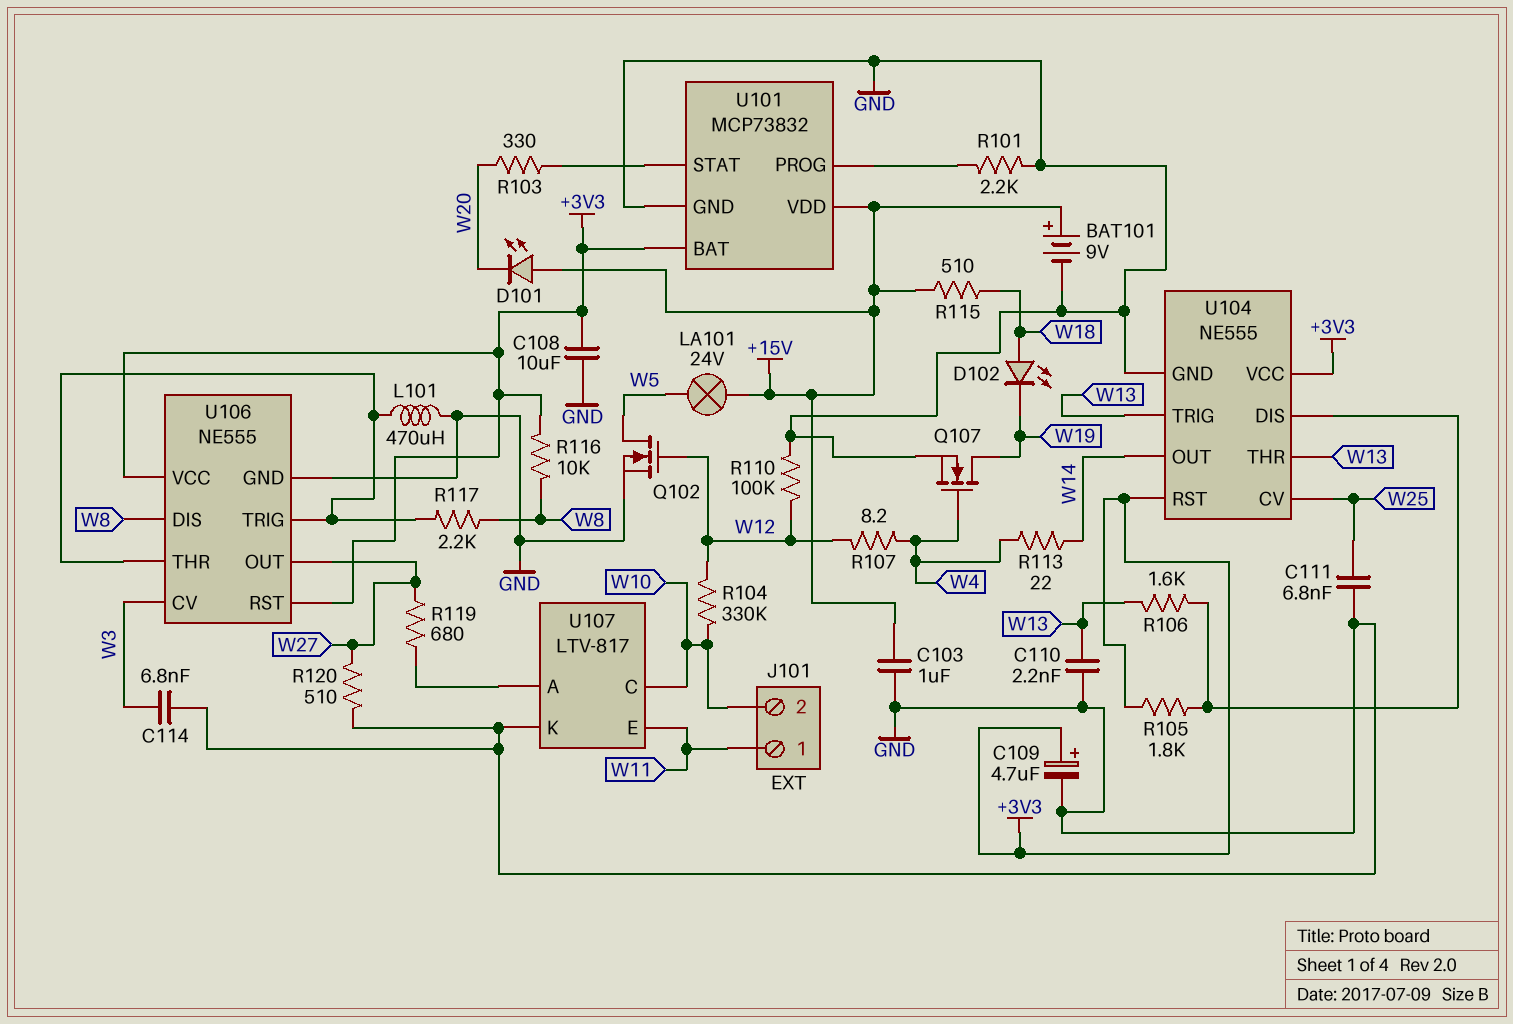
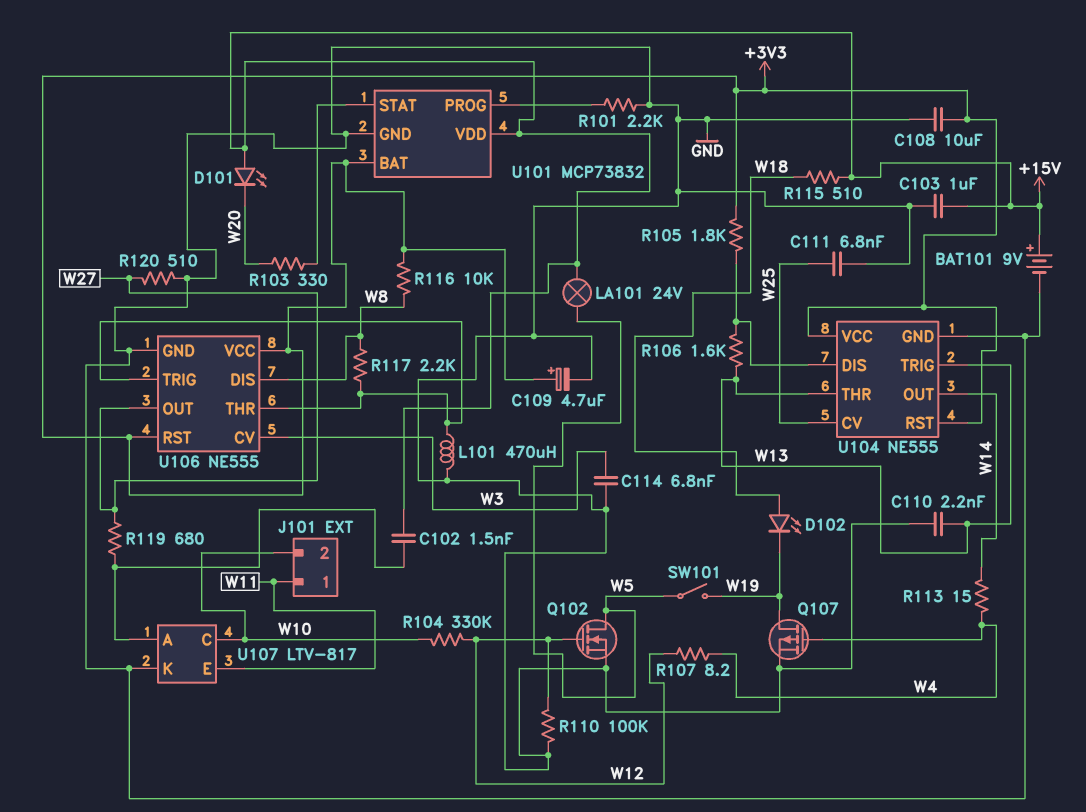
C102: none -> 1.5nF (+15V, U107/A)
Q107: NMOS (G W4, D W19, S GND) -> PMOS (G W4, D W19, S GND)
R113: 22 (W4, W14) -> 15 (W4, W14)
SW101: none -> switch (W5, W19)

